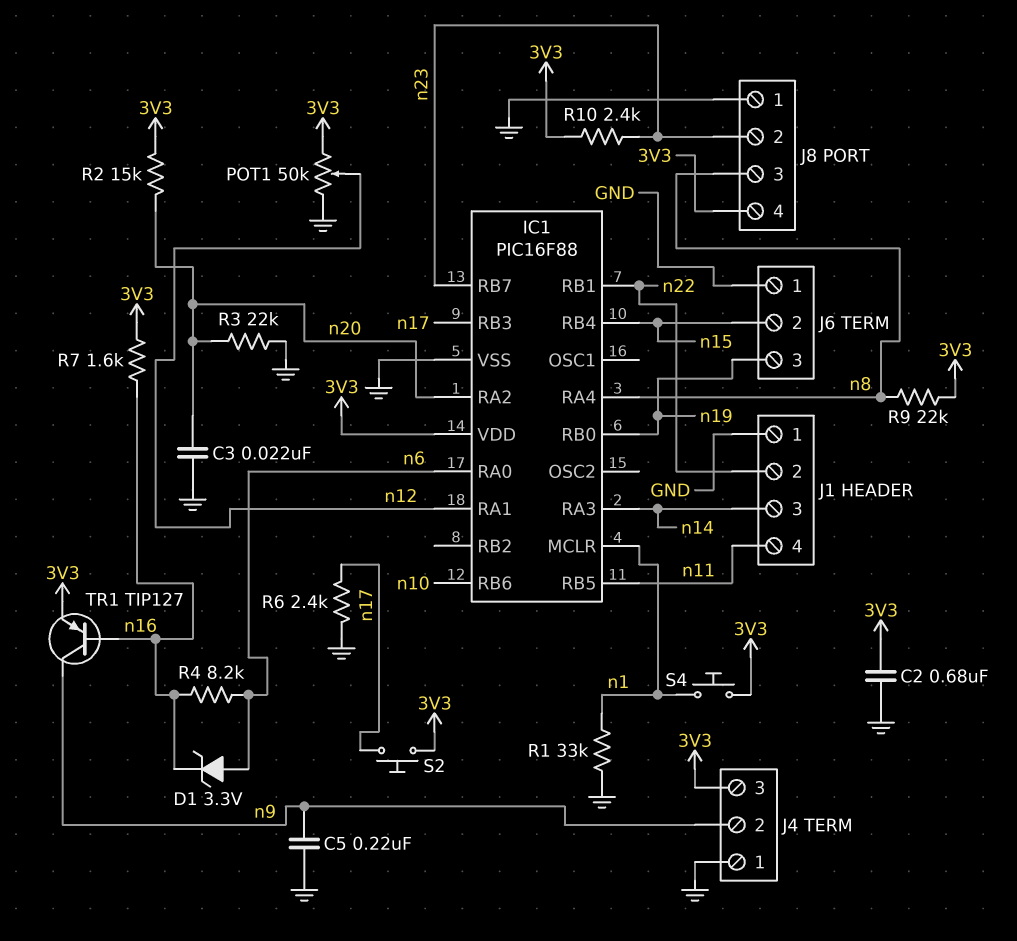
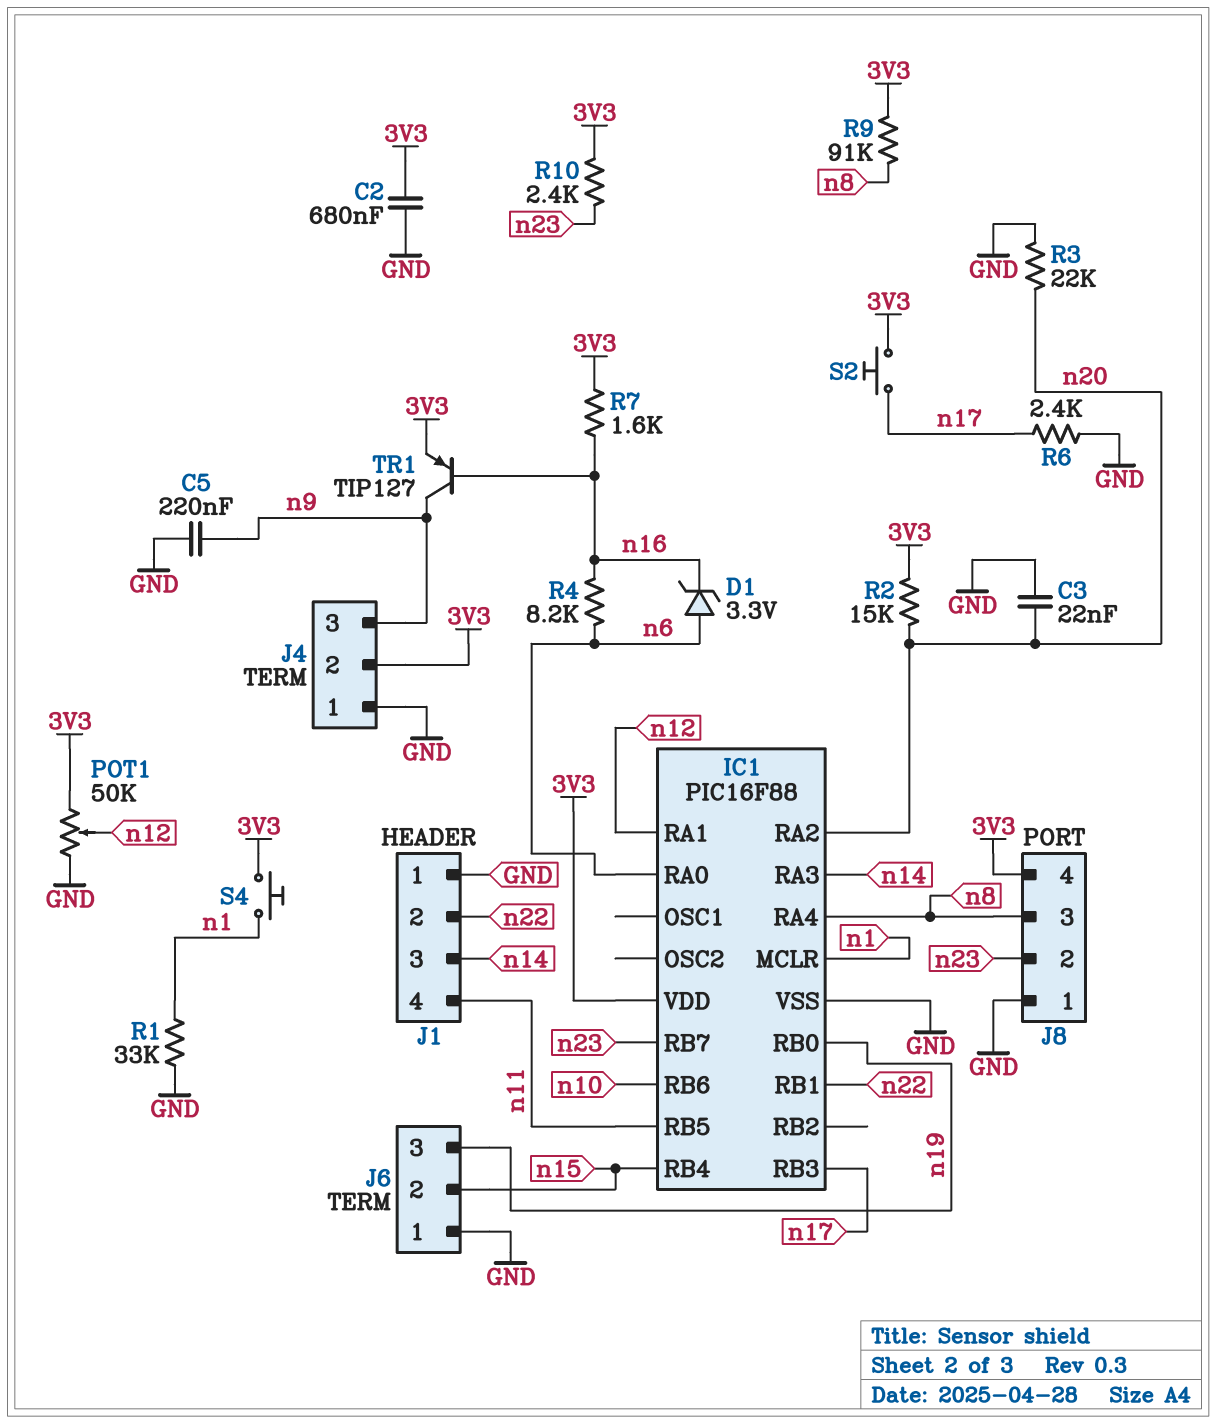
J4 pin 2: n9 -> 3V3
J4 pin 3: 3V3 -> n9
R9: 22k (3V3, n8) -> 91k (3V3, n8)

